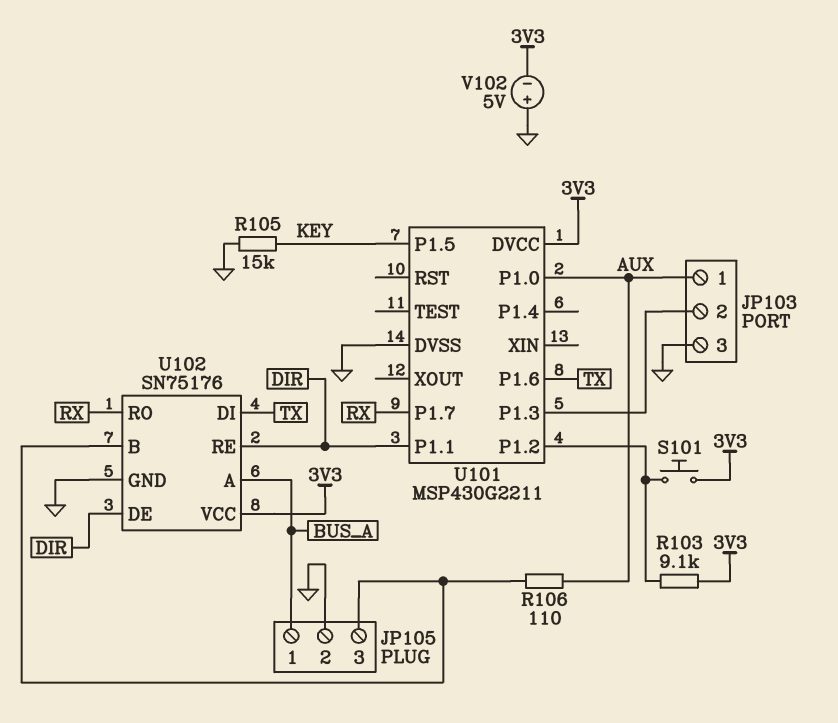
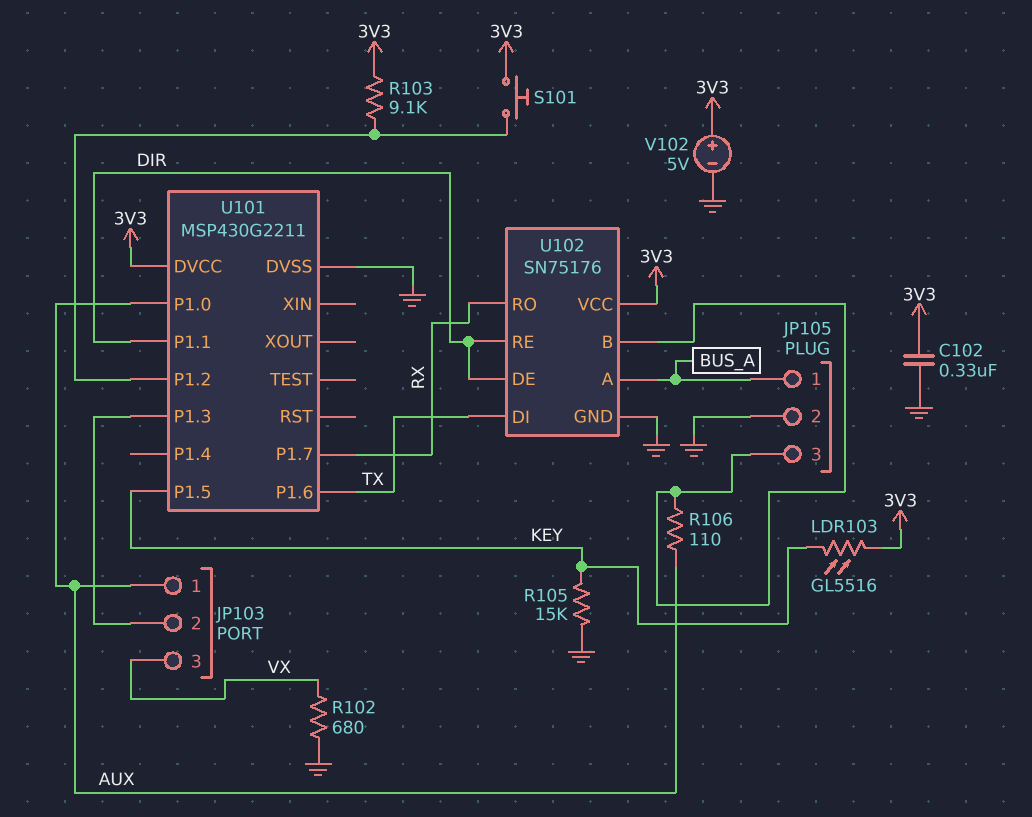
C102: none -> 330nF (3V3, GND)
JP103 pin 3: GND -> VX
LDR103: none -> GL5516 (3V3, KEY)
R102: none -> 680 (GND, VX)
V102: 5V (plus GND, minus 3V3) -> 5V (plus 3V3, minus GND)

